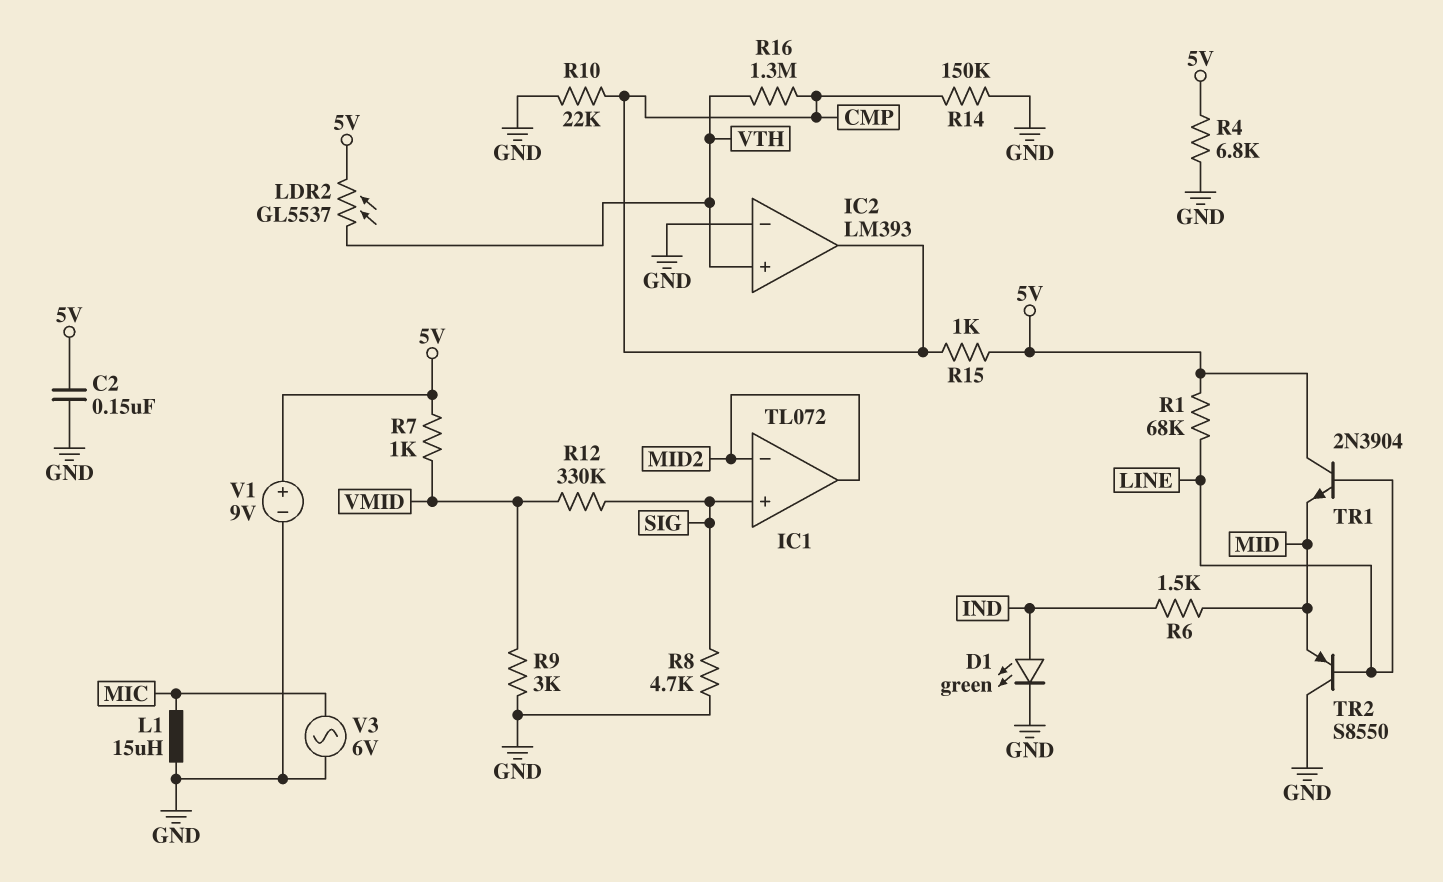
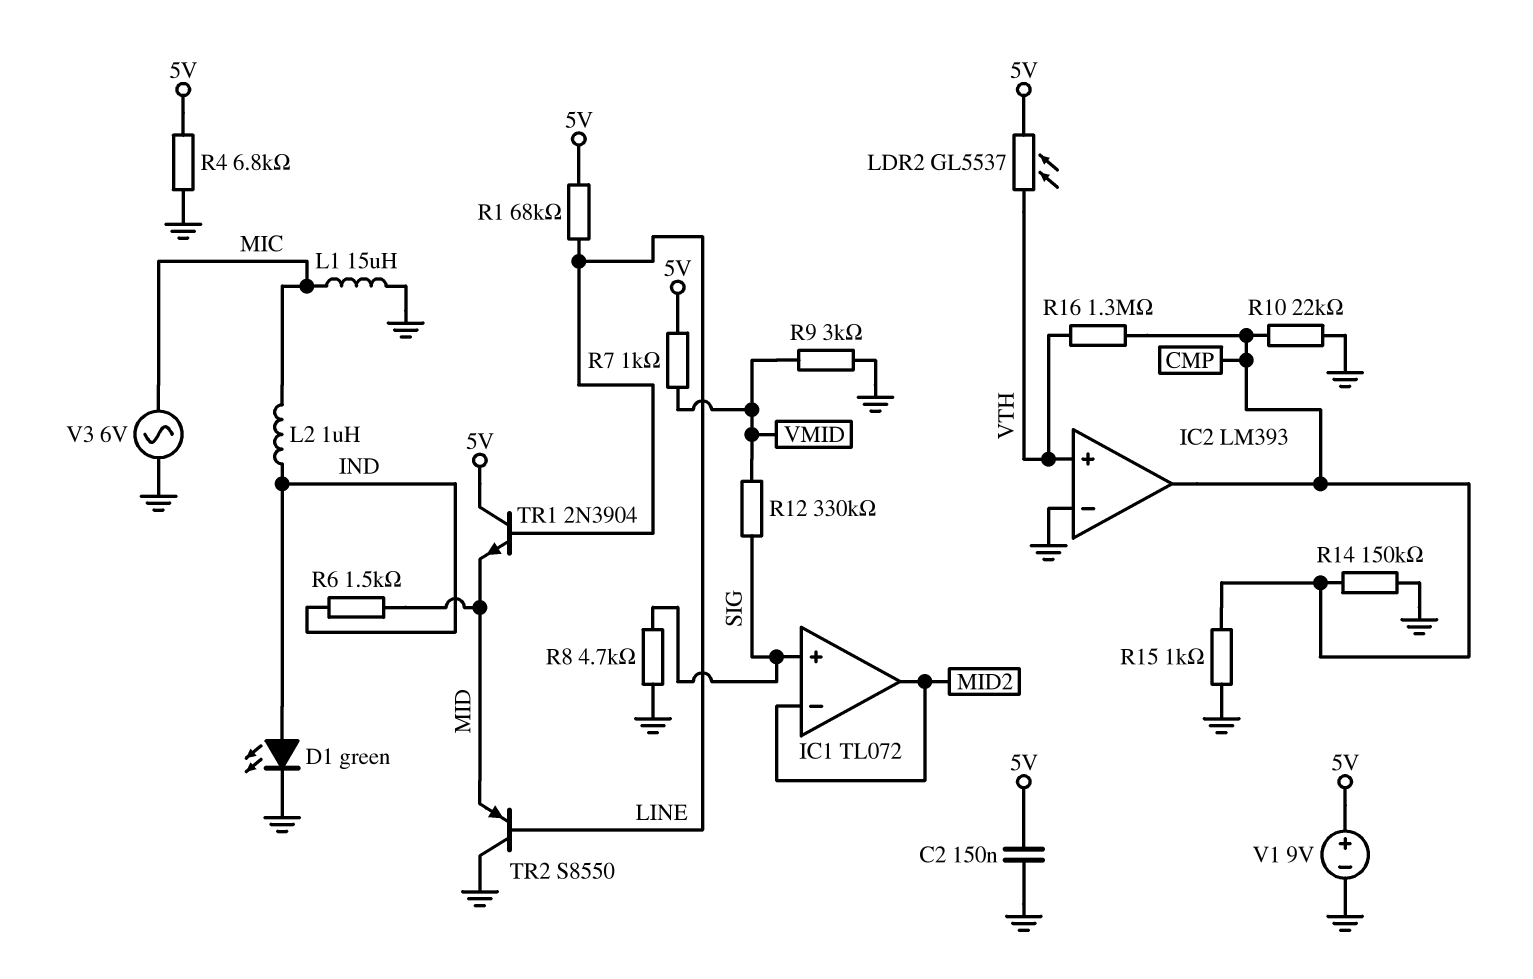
L2: none -> 1uH (IND, MIC)
R15: 1k (5V, CMP) -> 1k (CMP, GND)

